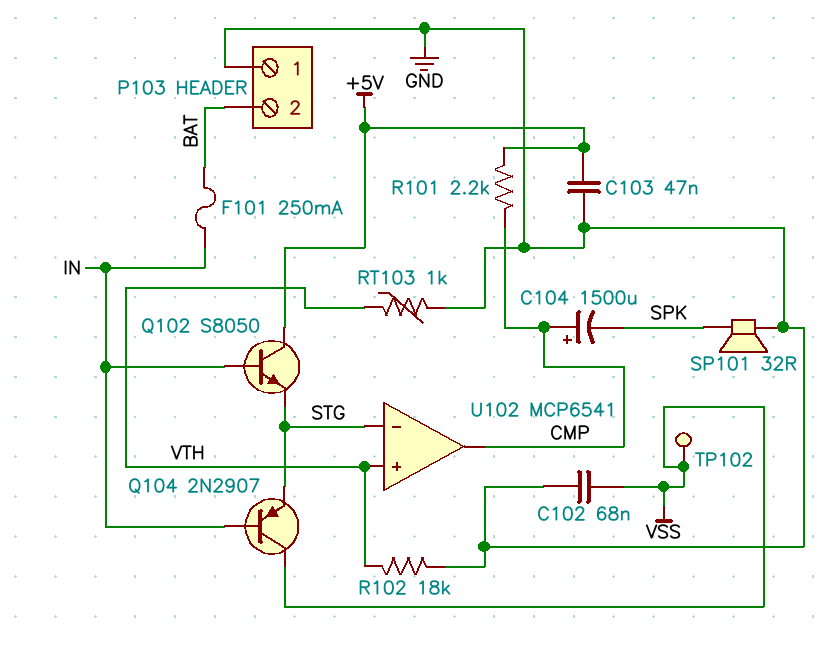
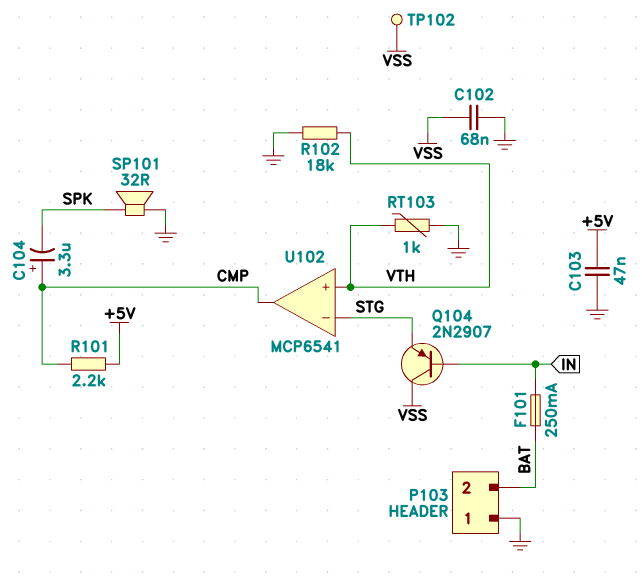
C104: 1500uF (plus CMP, minus SPK) -> 3.3uF (plus CMP, minus SPK)
Q102: NPN S8050 (B IN, C +5V, E STG) -> none

